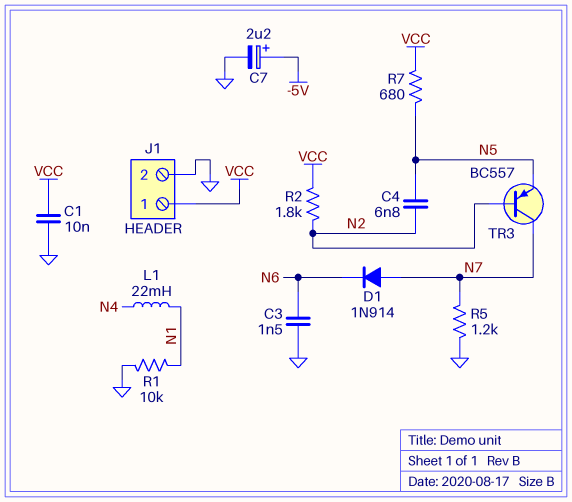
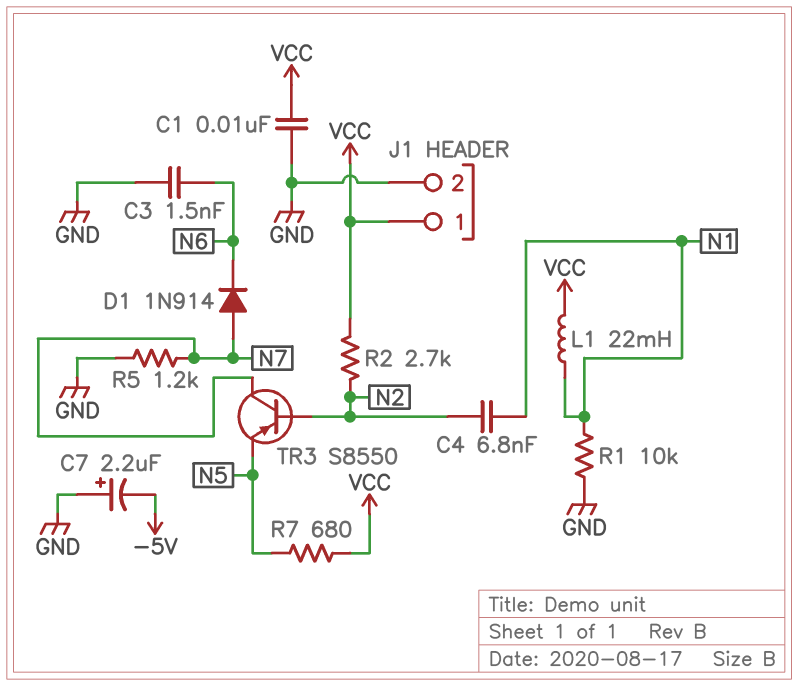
C4: 6.8nF (N2, N5) -> 6.8nF (N1, N2)
C7: 2.2uF (plus -5V, minus GND) -> 2.2uF (plus GND, minus -5V)
L1: 22mH (N1, N4) -> 22mH (N1, VCC)
R2: 1.8k (N2, VCC) -> 2.7k (N2, VCC)
TR3: PNP BC557 (B N2, C N7, E N5) -> PNP S8550 (B N2, C N7, E N5)

